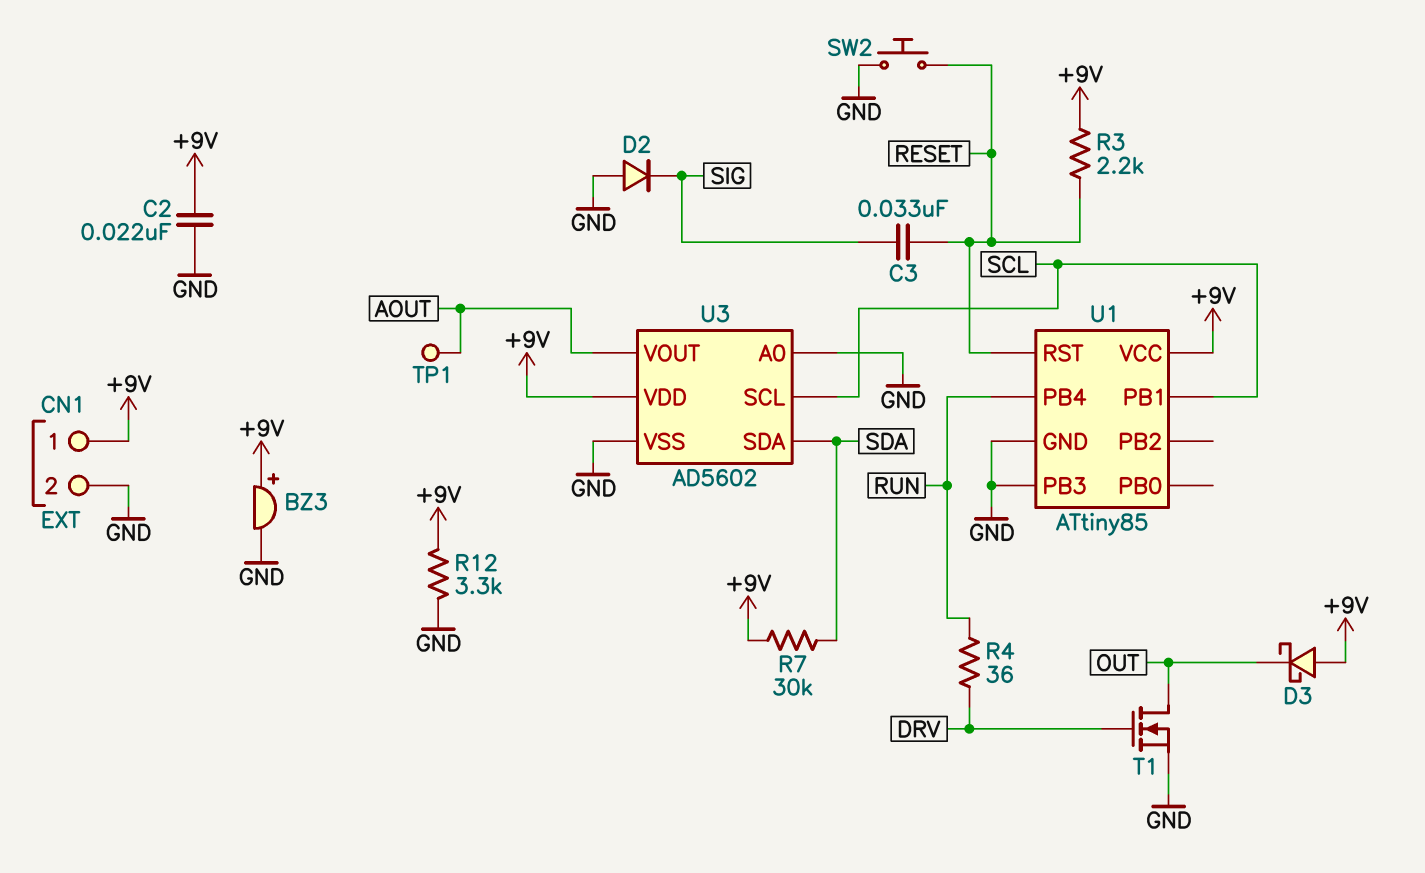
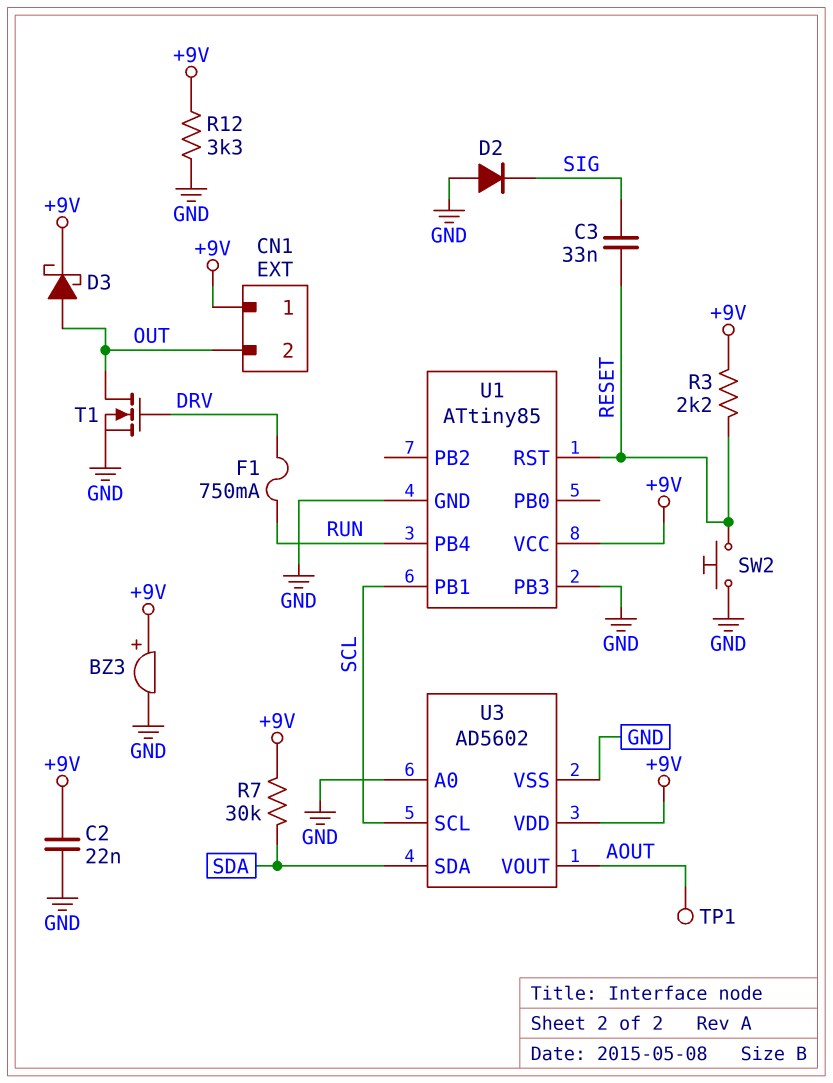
CN1 pin 2: GND -> OUT
D3: schottky (A +9V, K OUT) -> schottky (A OUT, K +9V)
F1: none -> 750mA (DRV, RUN)
R4: 36 (DRV, RUN) -> none

